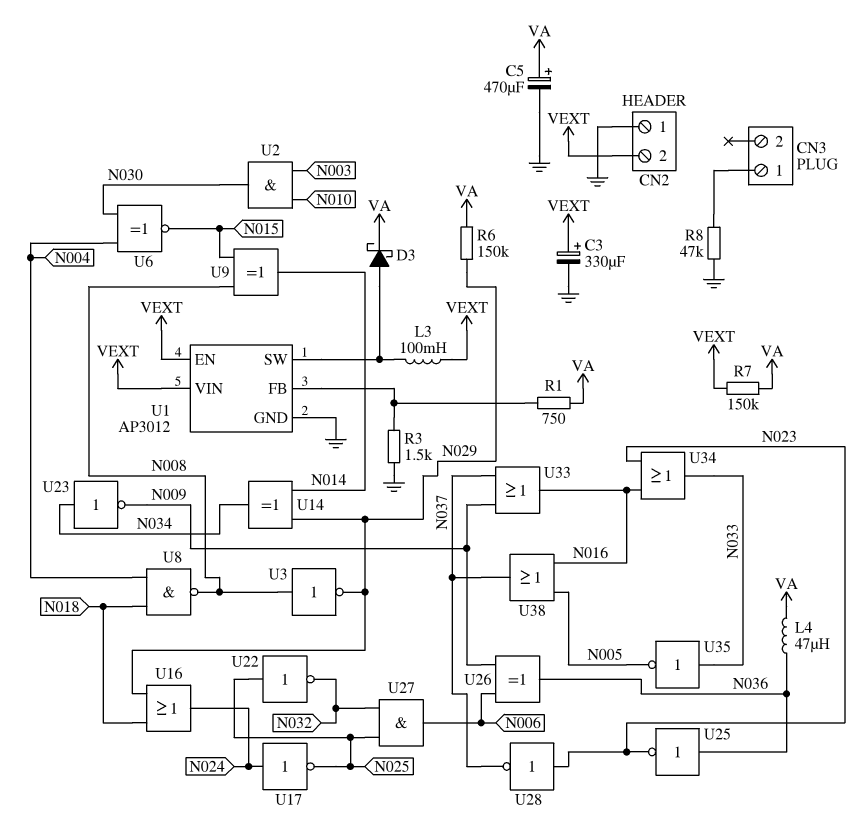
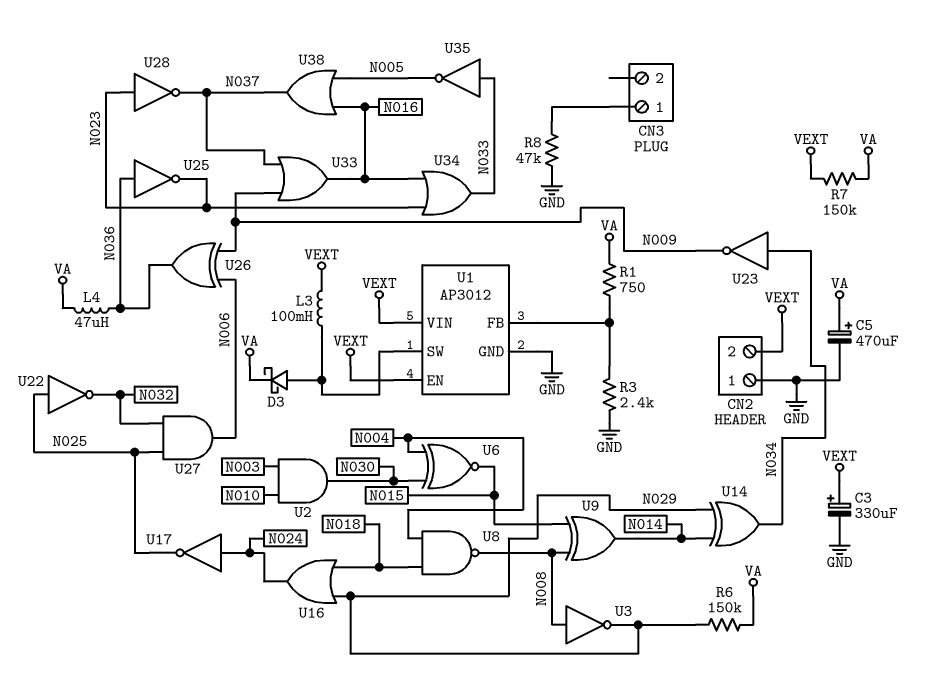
R3: 1.5k (GND, U1/FB) -> 2.4k (GND, U1/FB)

